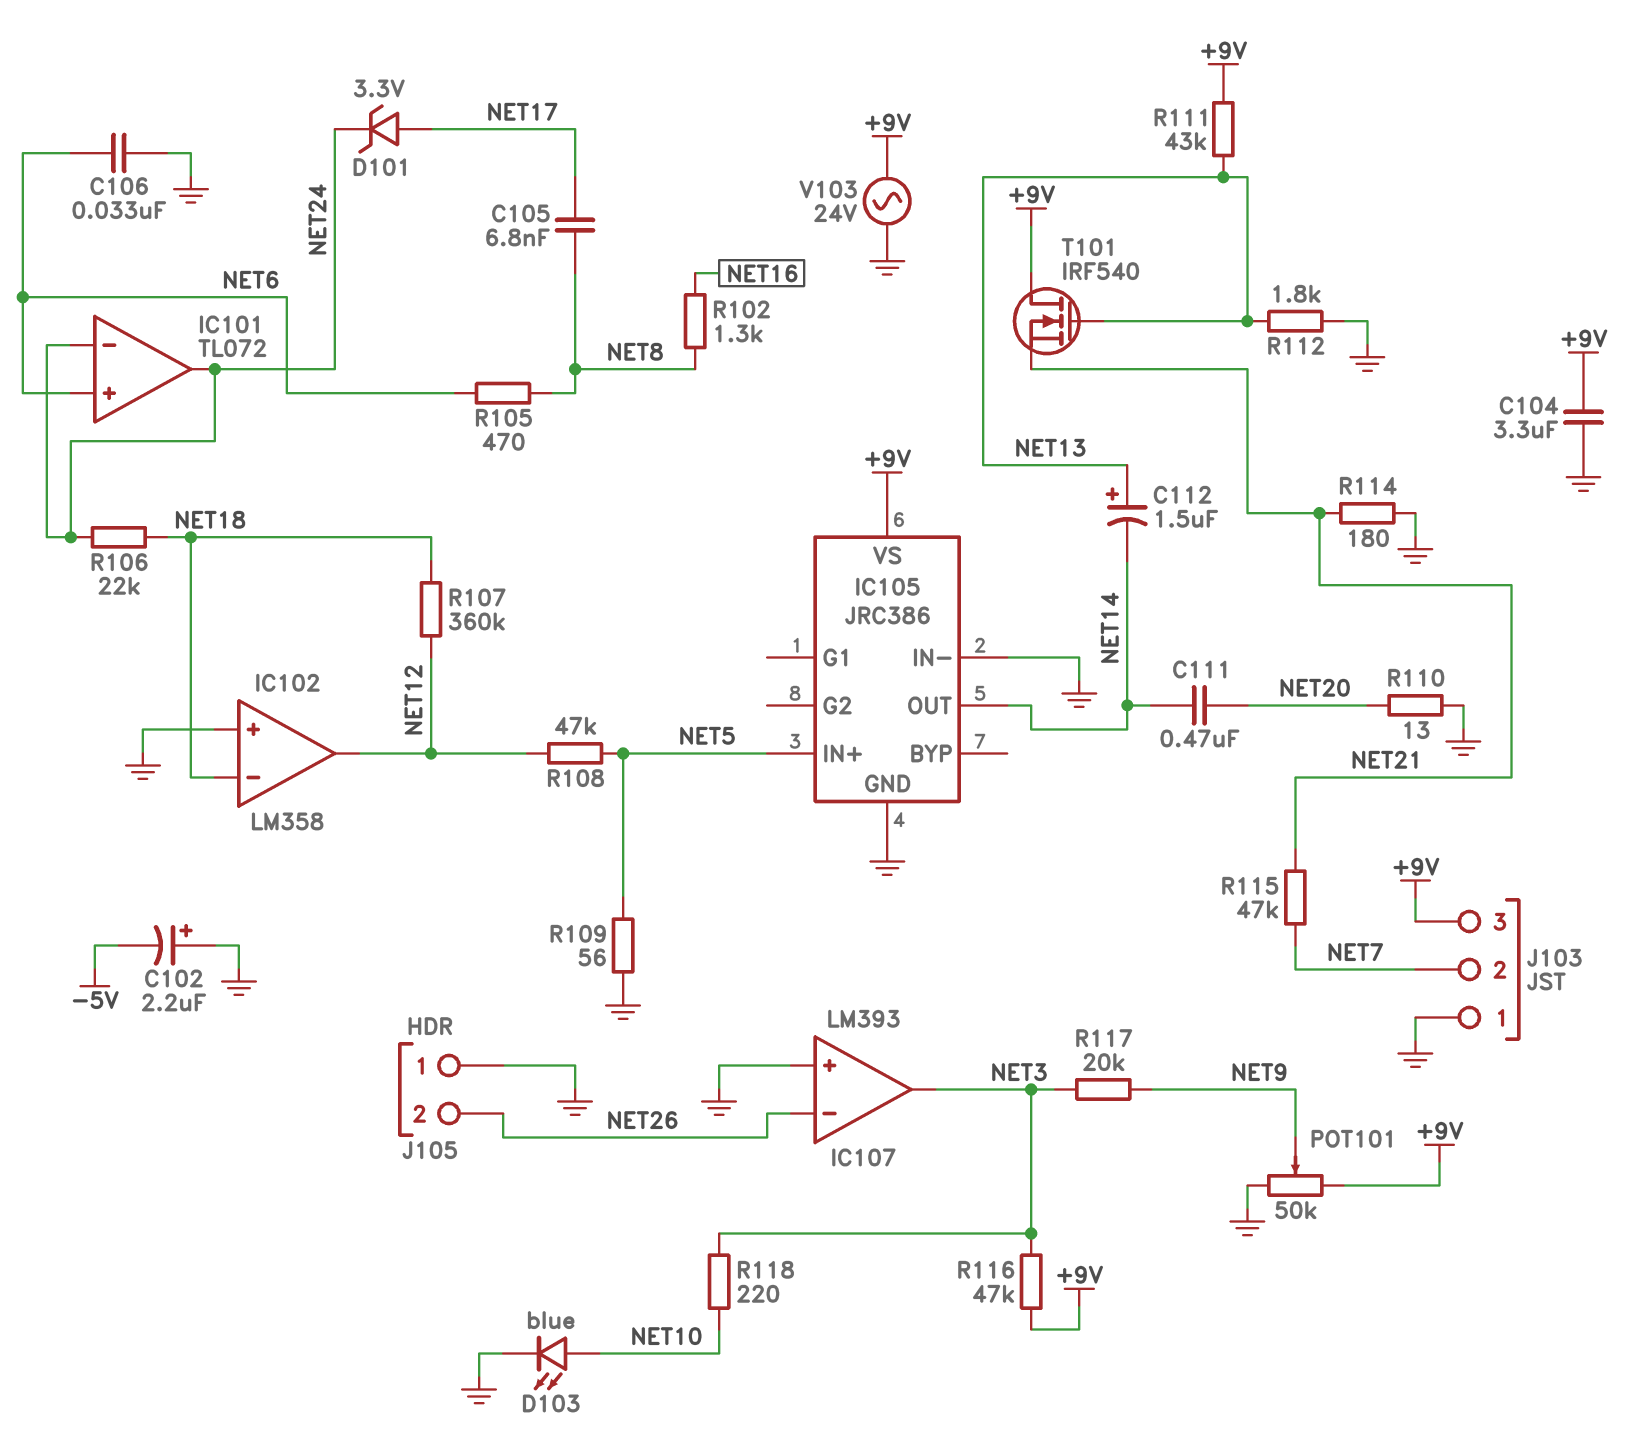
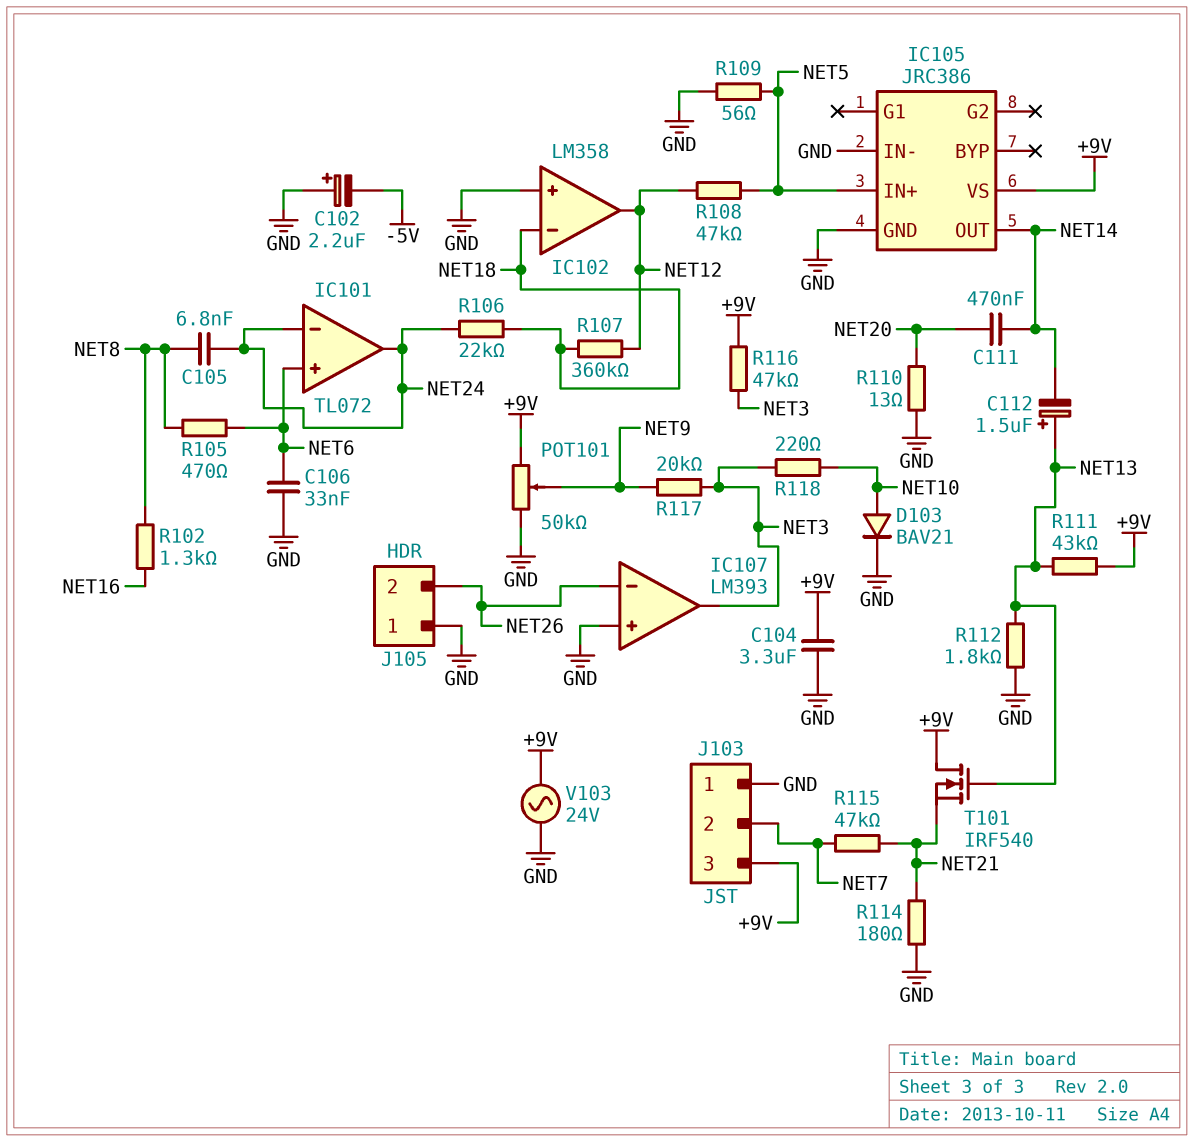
C105: 6.8nF (NET8, NET17) -> 6.8nF (NET8, NET24)
D101: zener 3.3V (A NET17, K NET24) -> none
D103: LED blue (A NET10, K GND) -> diode BAV21 (A NET10, K GND)

